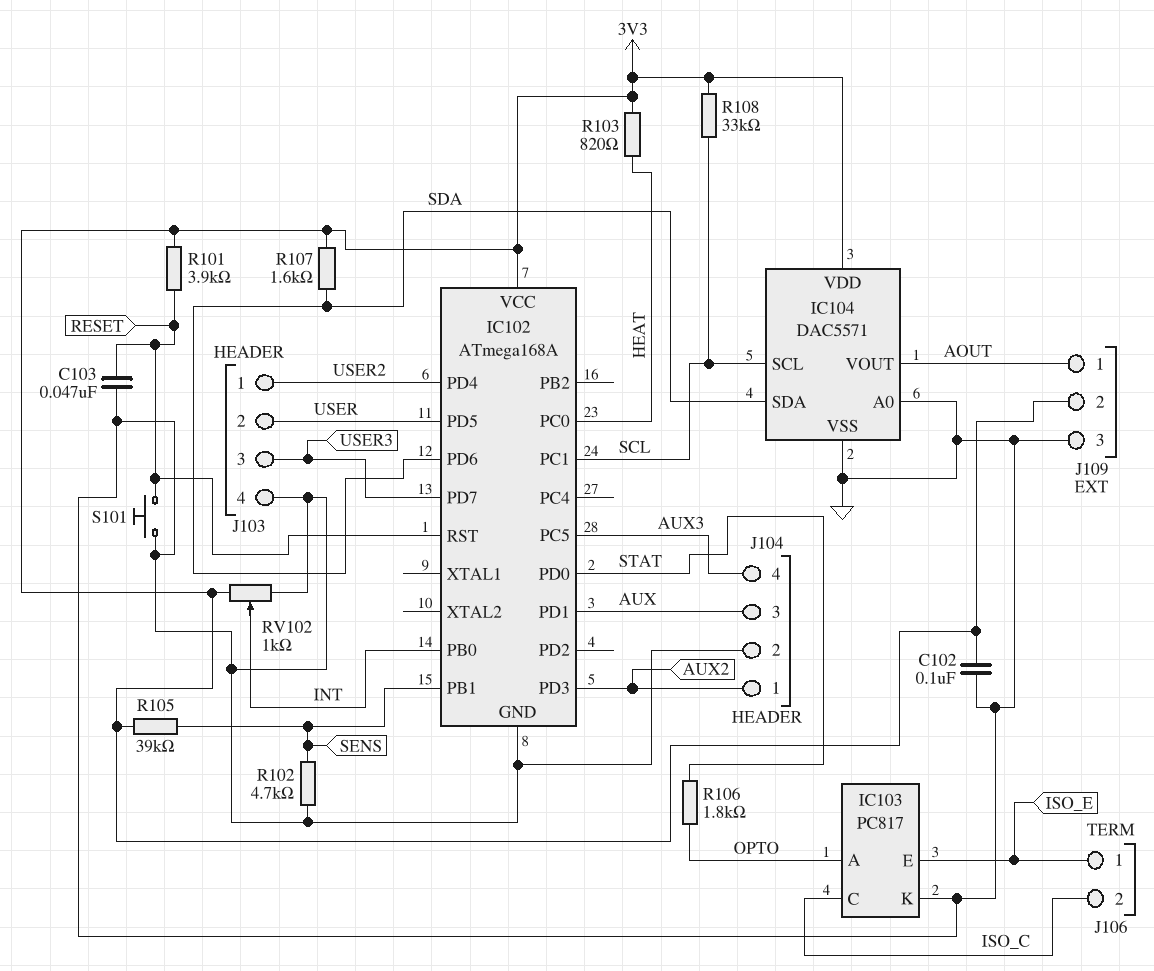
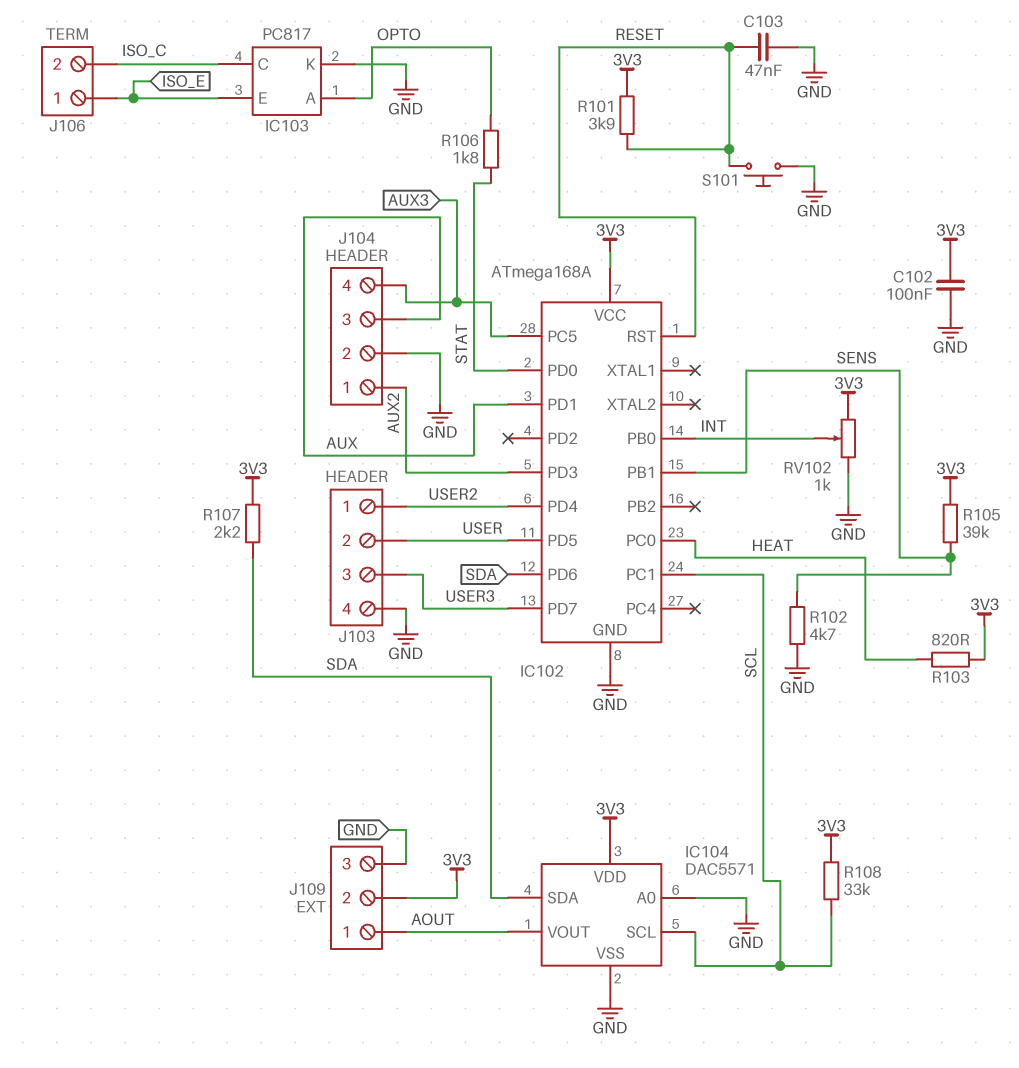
R107: 1.6k (3V3, SDA) -> 2.2k (3V3, SDA)

